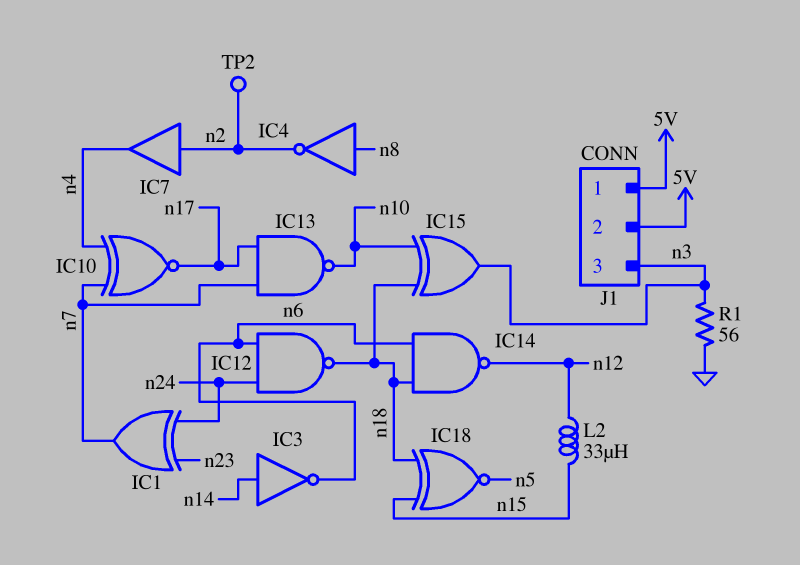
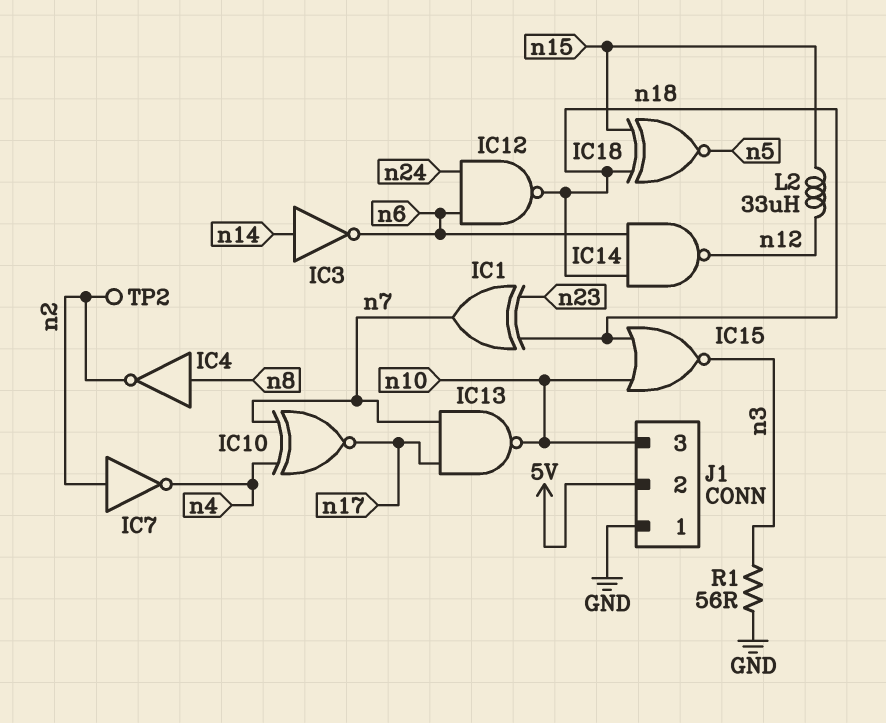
IC1: XOR (in n23, in n24, out n7) -> XOR (in n18, in n23, out n7)
IC7: buffer (in n2, out n4) -> NOT (in n2, out n4)
IC15: XOR (in n10, in n18, out n3) -> NOR (in n10, in n18, out n3)
J1 pin 1: 5V -> GND
J1 pin 3: n3 -> n10

